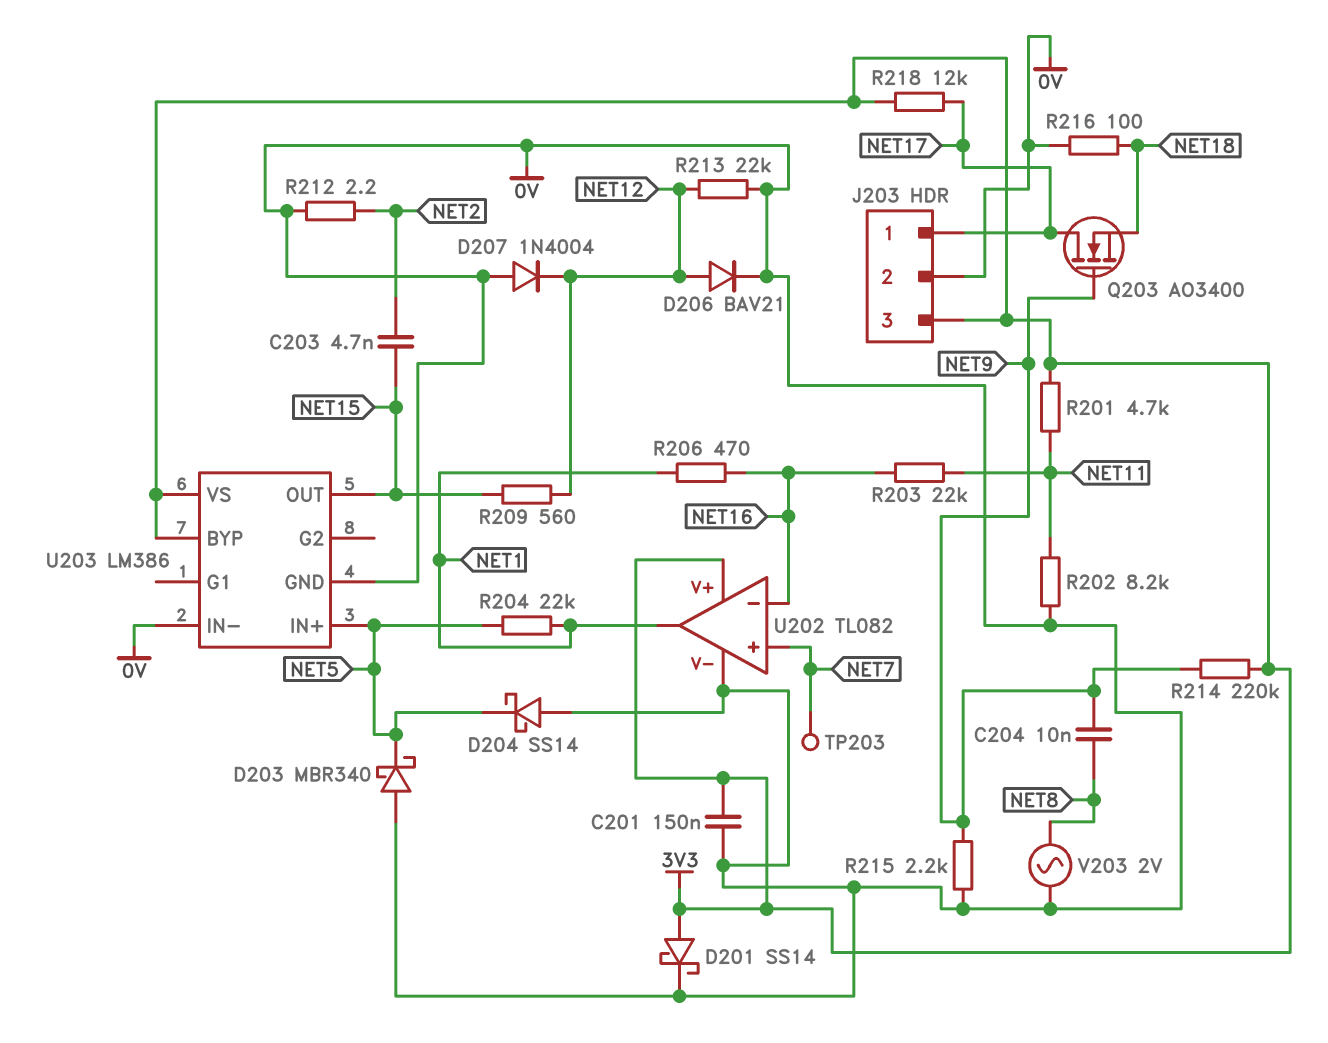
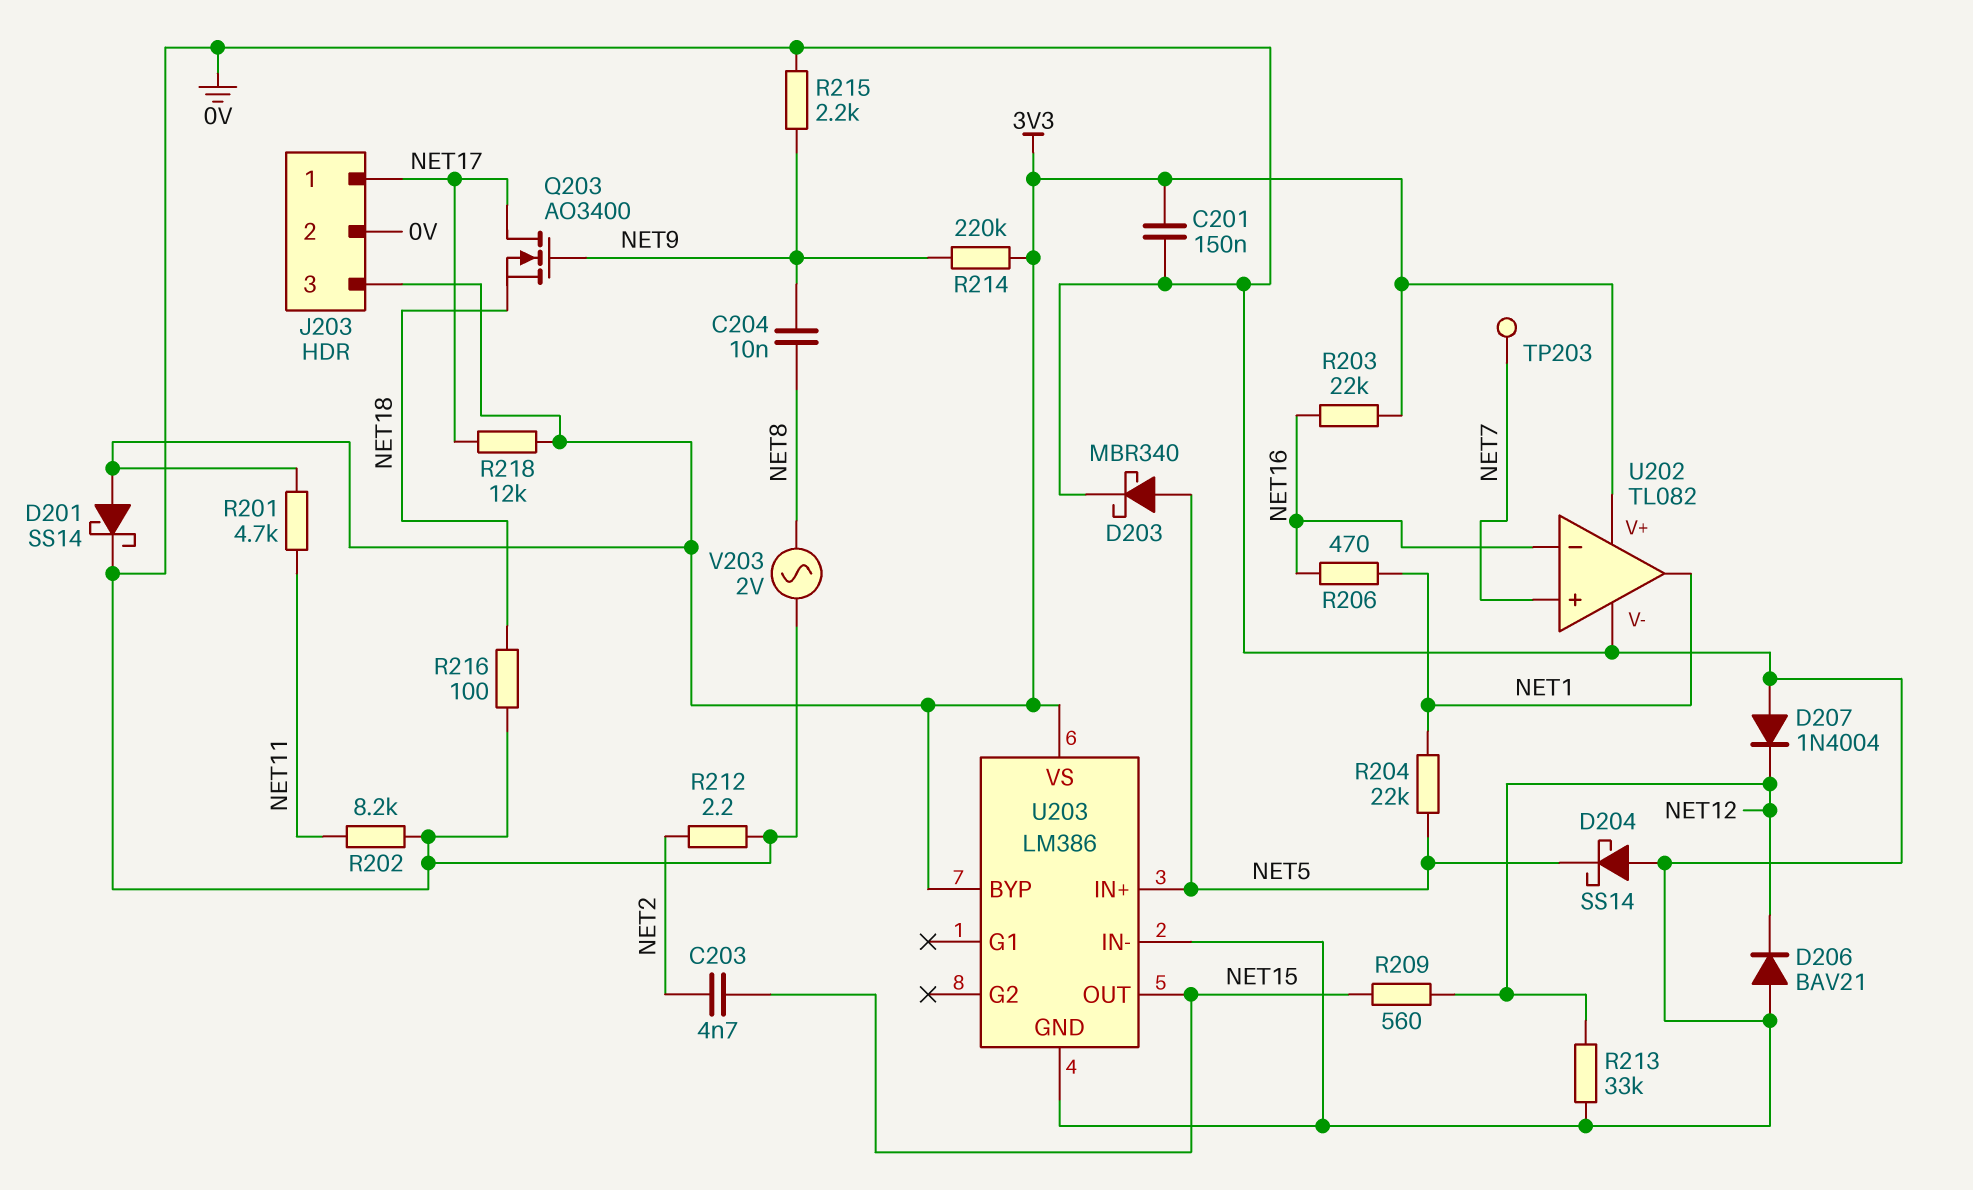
D203: schottky MBR340 (A 0V, K NET5) -> schottky MBR340 (A NET5, K 0V)
D206: diode BAV21 (A NET12, K 0V) -> diode BAV21 (A 0V, K NET12)
R203: 22k (NET11, NET16) -> 22k (3V3, NET16)
R213: 22k (0V, NET12) -> 33k (0V, NET12)

